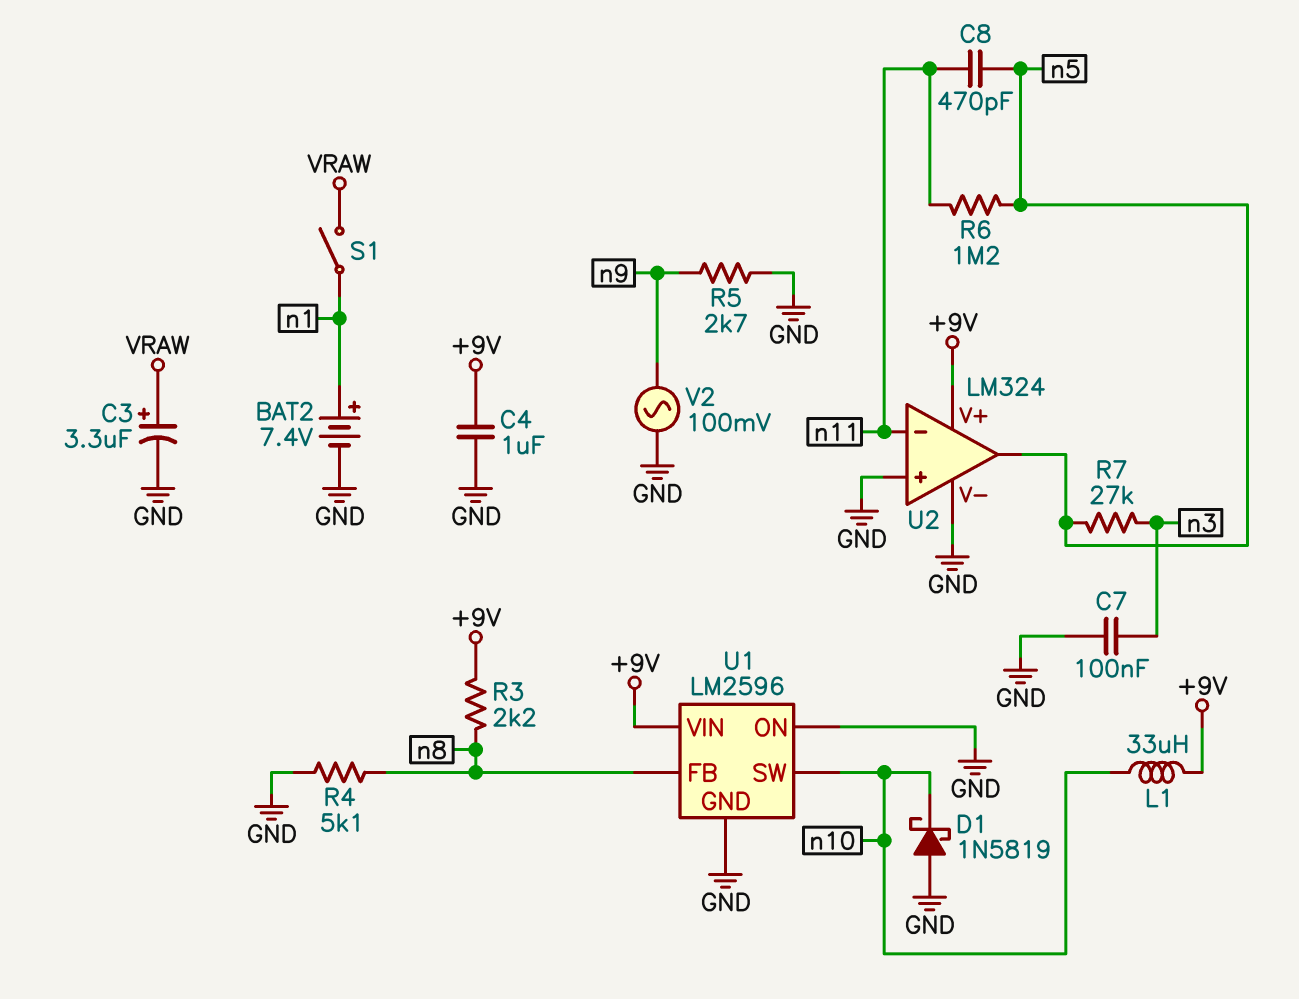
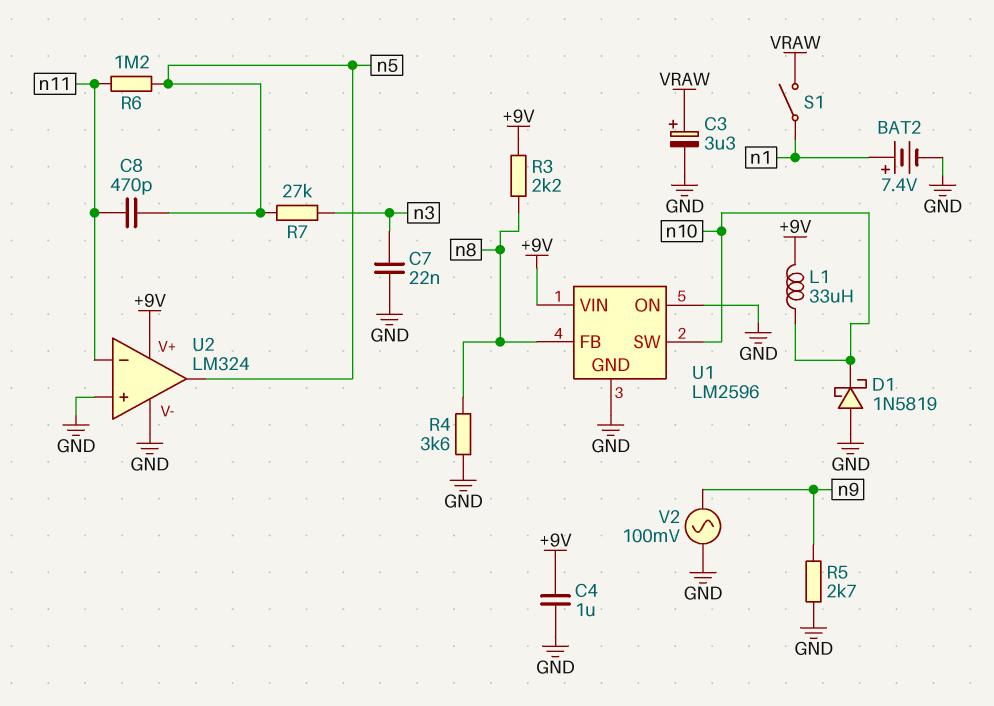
C7: 100nF (GND, n3) -> 22nF (GND, n3)
R4: 5.1k (GND, n8) -> 3.6k (GND, n8)

